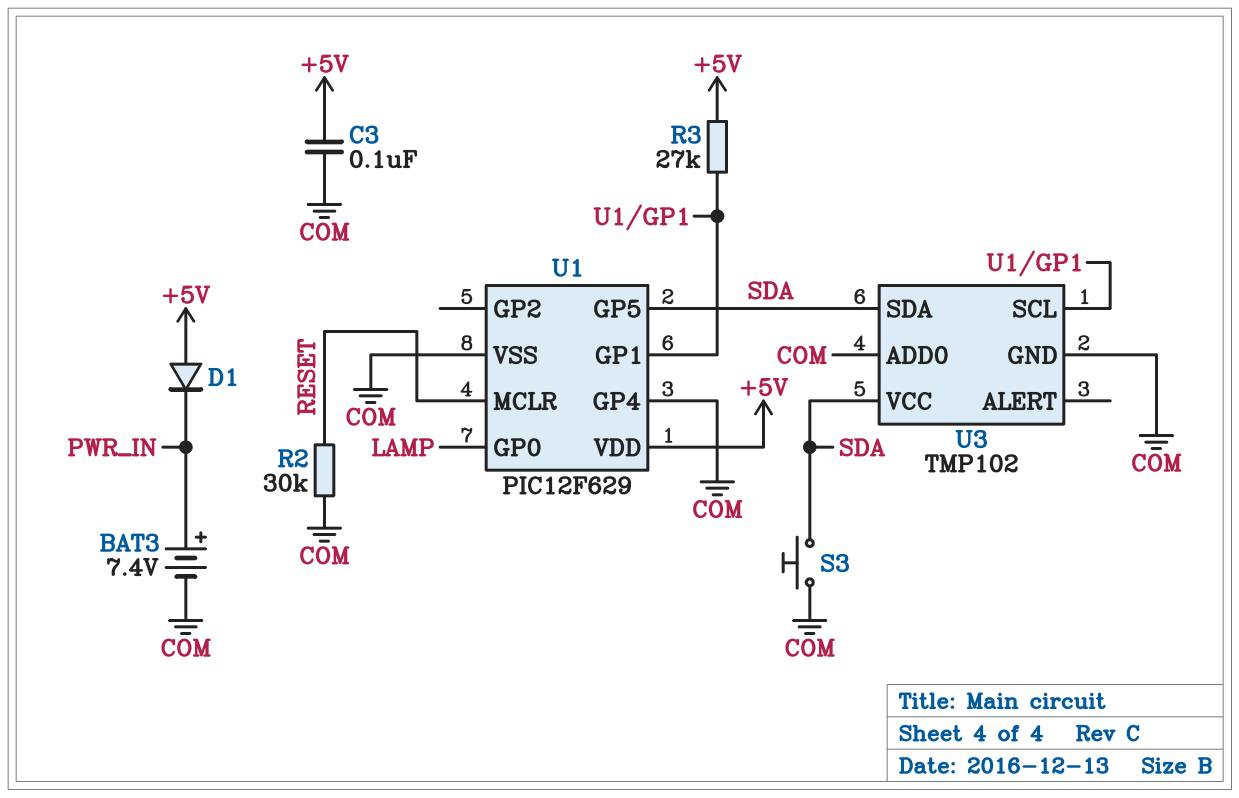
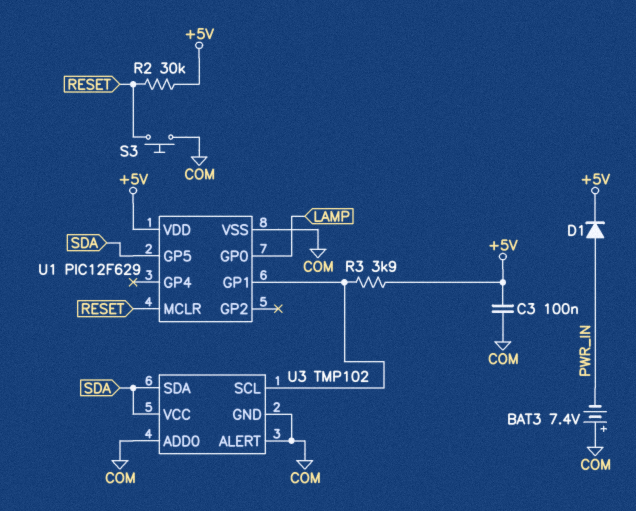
BAT3: 7.4V (plus PWR_IN, minus COM) -> 7.4V (plus COM, minus PWR_IN)
D1: diode (A +5V, K PWR_IN) -> diode (A PWR_IN, K +5V)
R2: 30k (COM, RESET) -> 30k (+5V, RESET)
R3: 27k (+5V, U1/GP1) -> 3.9k (+5V, U1/GP1)
S3: button (COM, SDA) -> button (COM, RESET)
U1 pin GP4: COM -> none
U3 pin ALERT: none -> COM

